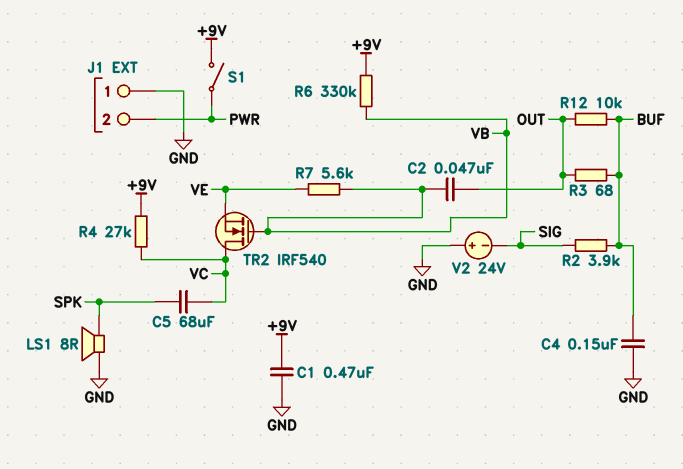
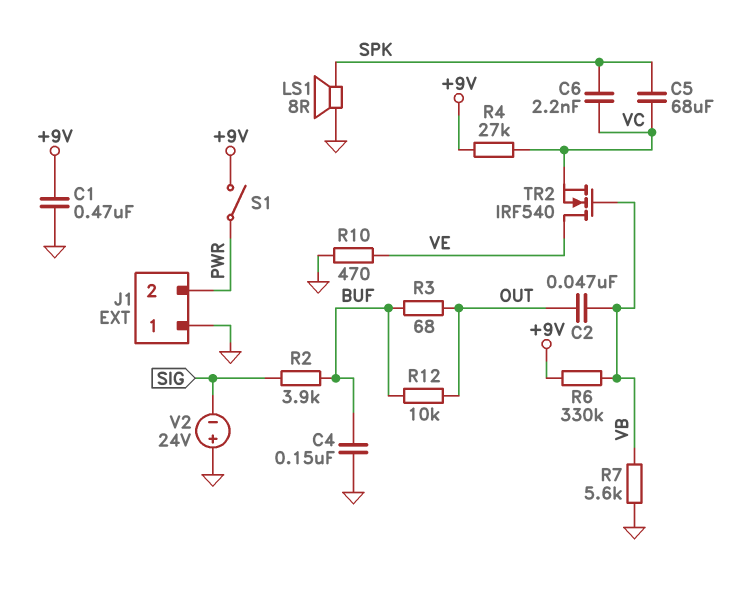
C6: none -> 2.2nF (SPK, VC)
R7: 5.6k (VB, VE) -> 5.6k (GND, VB)
R10: none -> 470 (GND, VE)
TR2: NMOS IRF540 (G VB, D VC, S VE) -> NMOS IRF540 (G VB, D VE, S VC)

